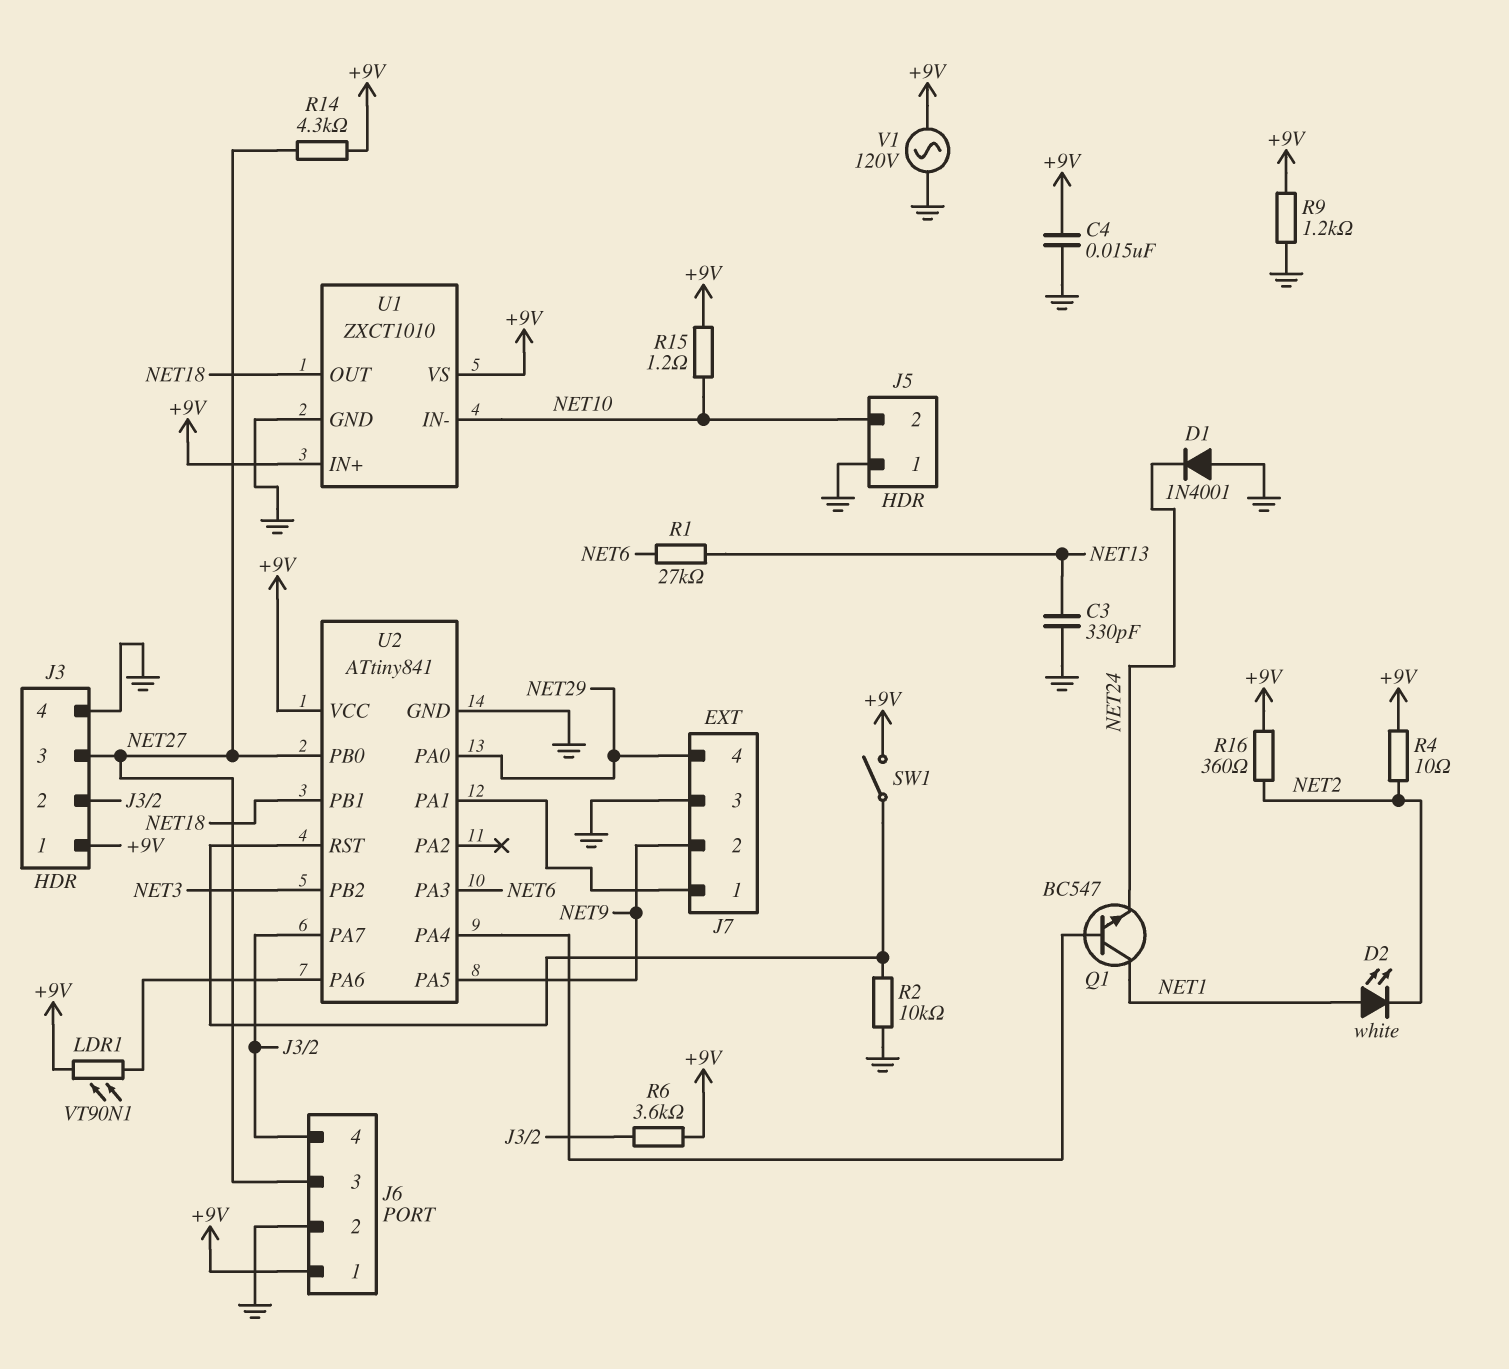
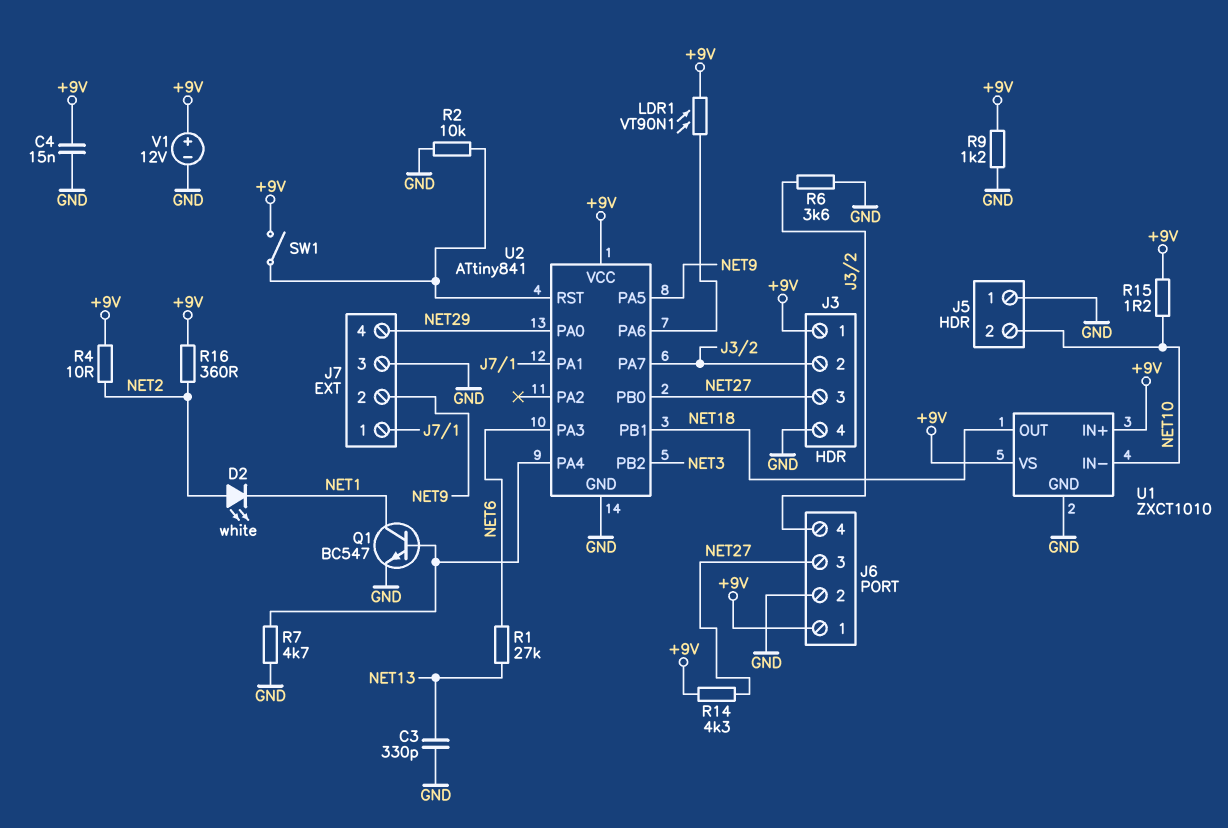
D1: diode 1N4001 (A GND, K NET24) -> none
D2: LED white (A NET1, K NET2) -> LED white (A NET2, K NET1)
Q1: NPN BC547 (B U2/PA4, C NET1, E NET24) -> NPN BC547 (B U2/PA4, C NET1, E GND)
R6: 3.6k (+9V, J3/2) -> 3.6k (GND, J3/2)
R7: none -> 4.7k (GND, U2/PA4)
V1: AC 120V (+9V, GND) -> 12V (plus +9V, minus GND)

